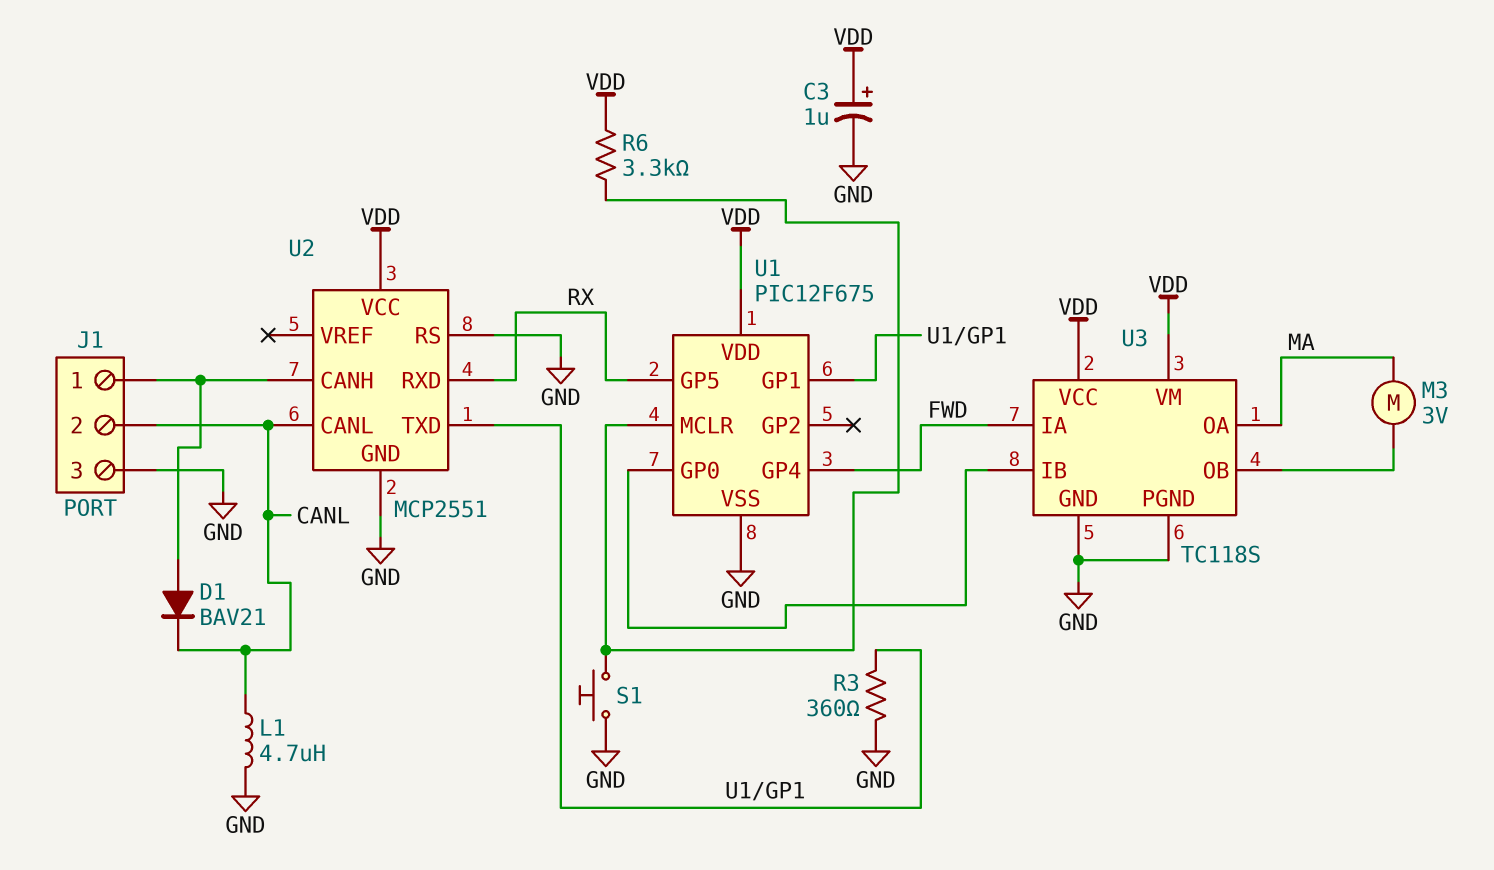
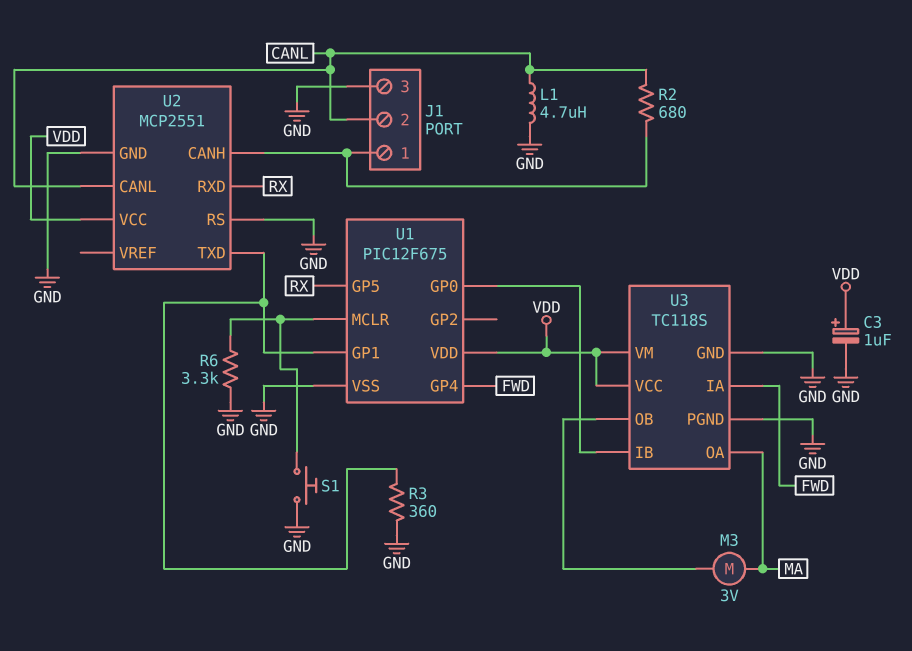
D1: diode BAV21 (A J1/1, K CANL) -> none
R2: none -> 680 (CANL, J1/1)
R6: 3.3k (U1/MCLR, VDD) -> 3.3k (GND, U1/MCLR)

